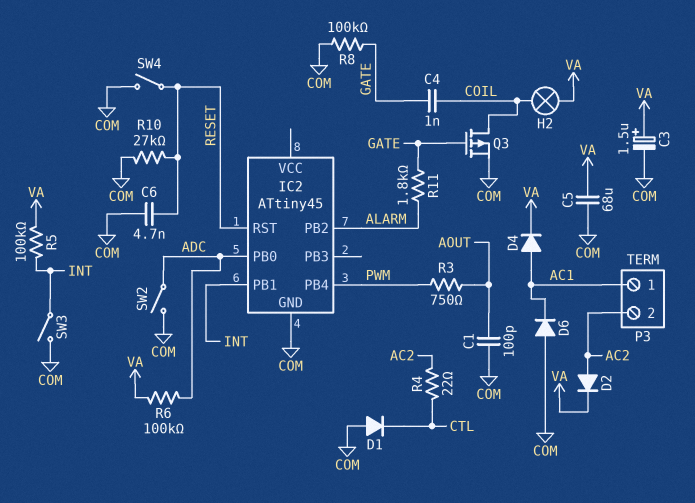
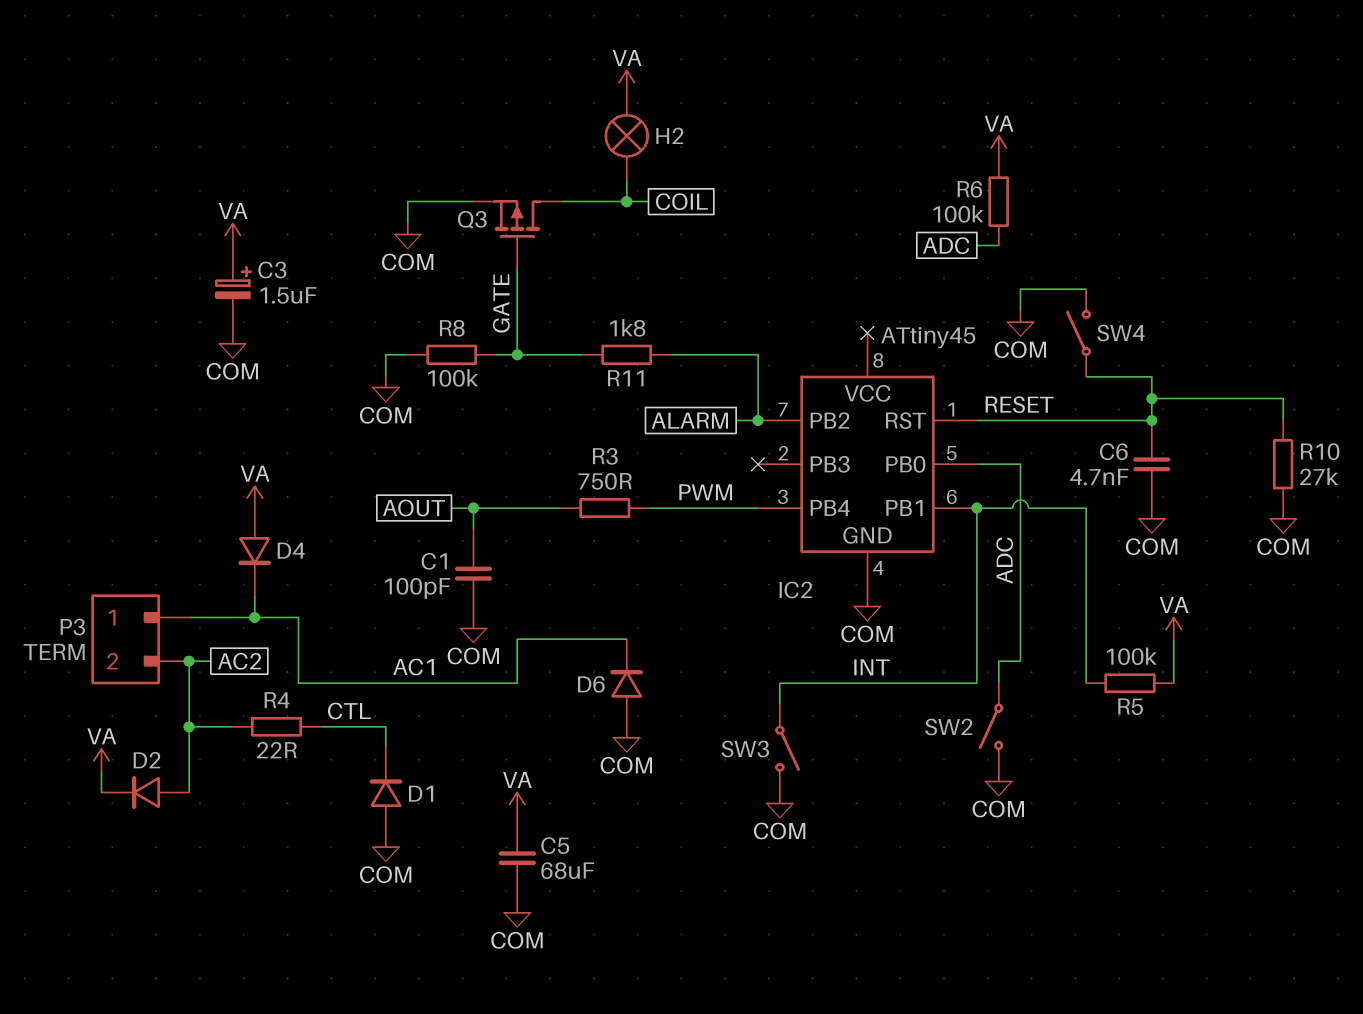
C4: 1nF (COIL, GATE) -> none
D4: diode (A AC1, K VA) -> diode (A VA, K AC1)

